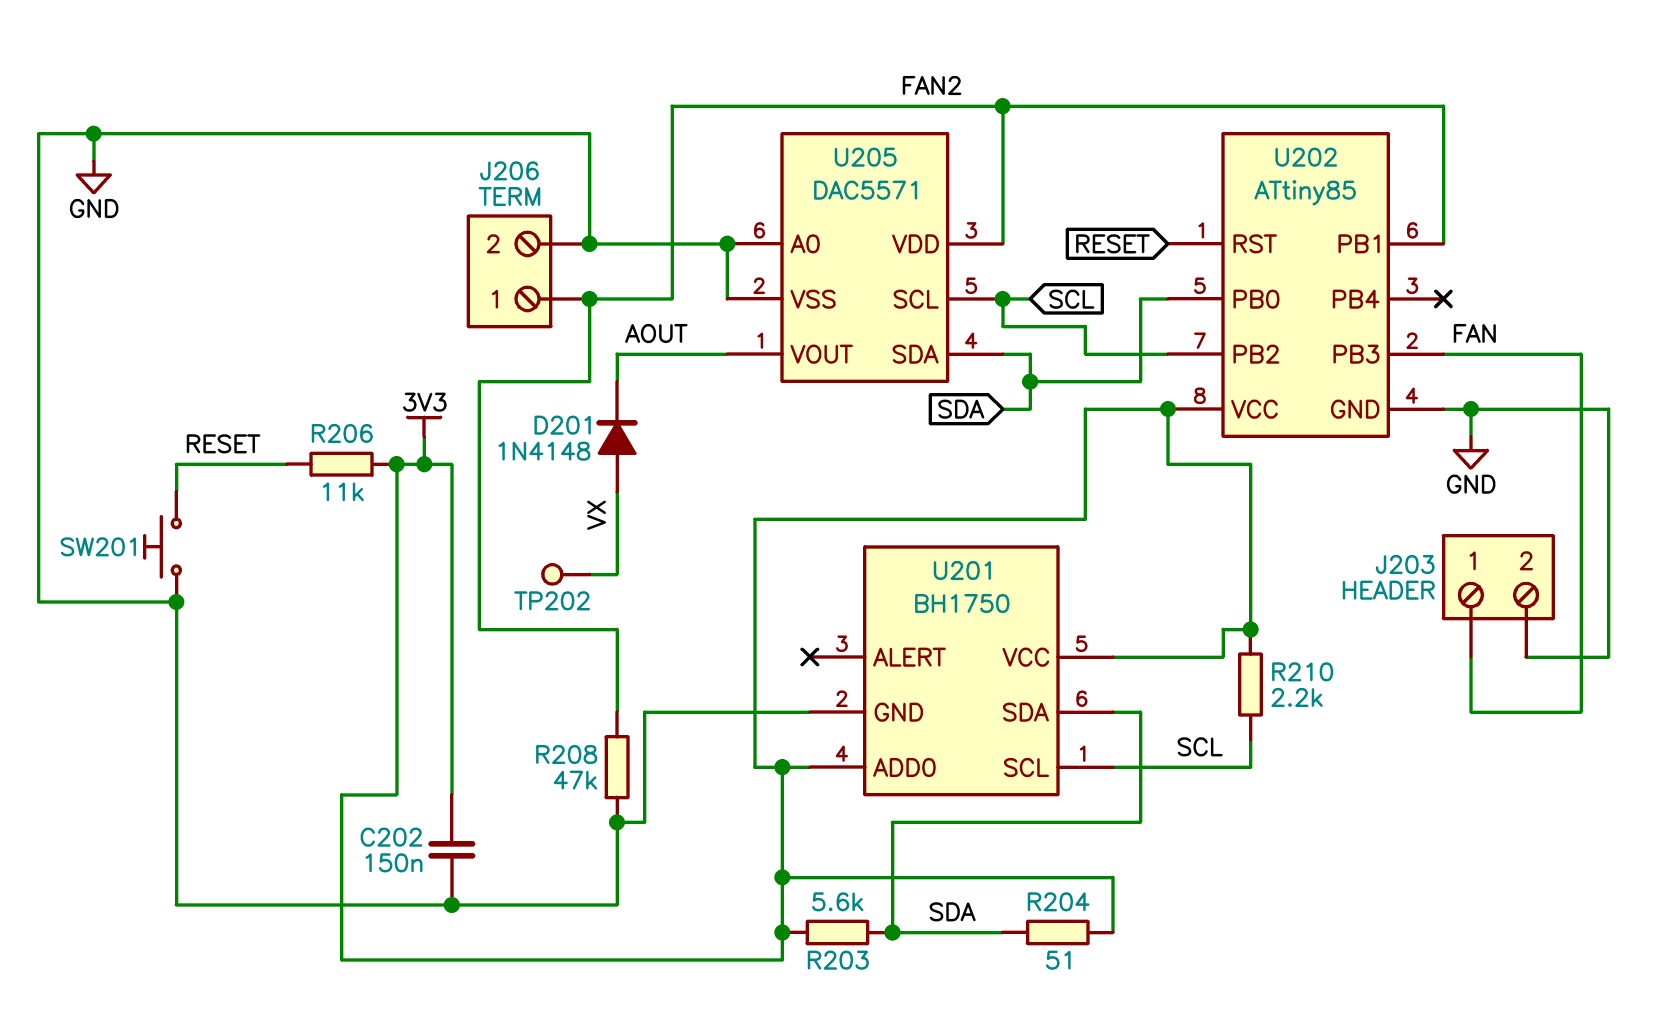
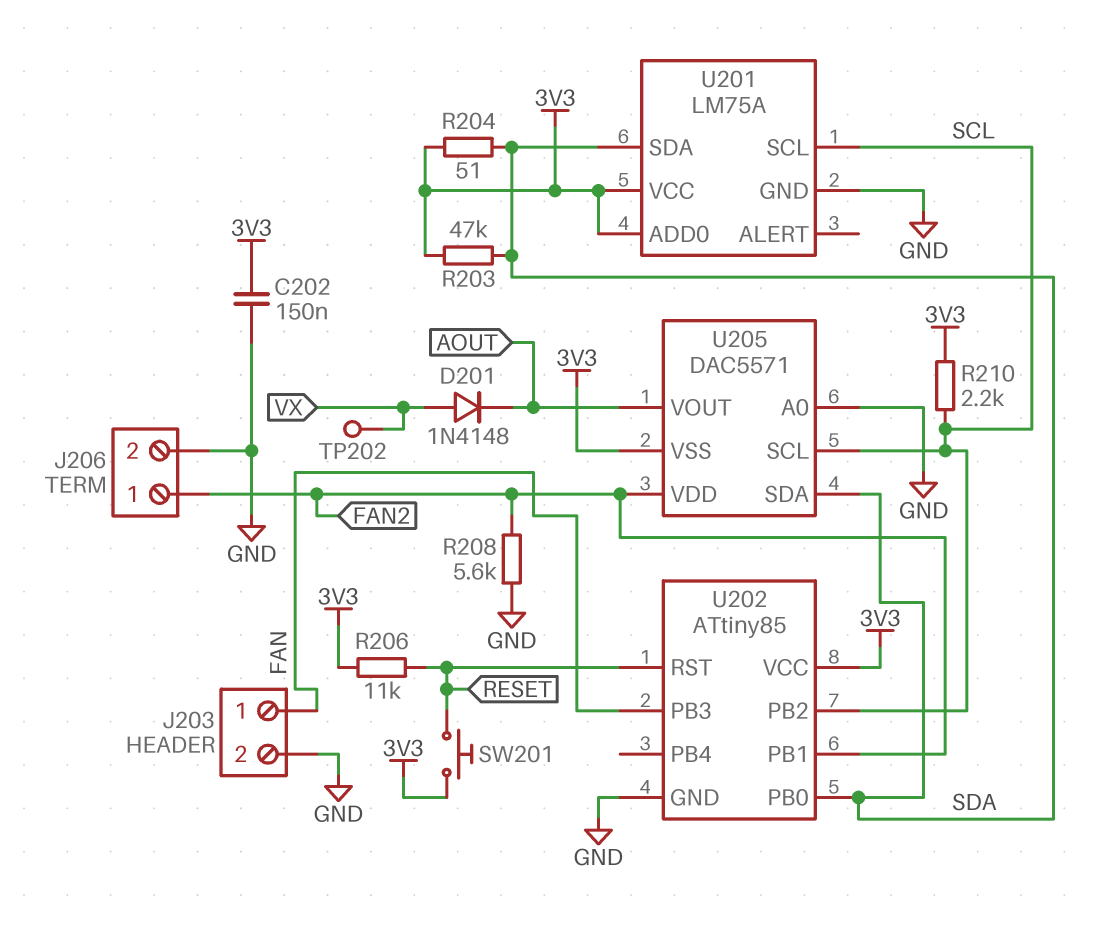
R203: 5.6k (3V3, SDA) -> 47k (3V3, SDA)
R208: 47k (FAN2, GND) -> 5.6k (FAN2, GND)
SW201: button (GND, RESET) -> button (3V3, RESET)
U201: BH1750 -> LM75A
U205 pin VSS: GND -> 3V3

